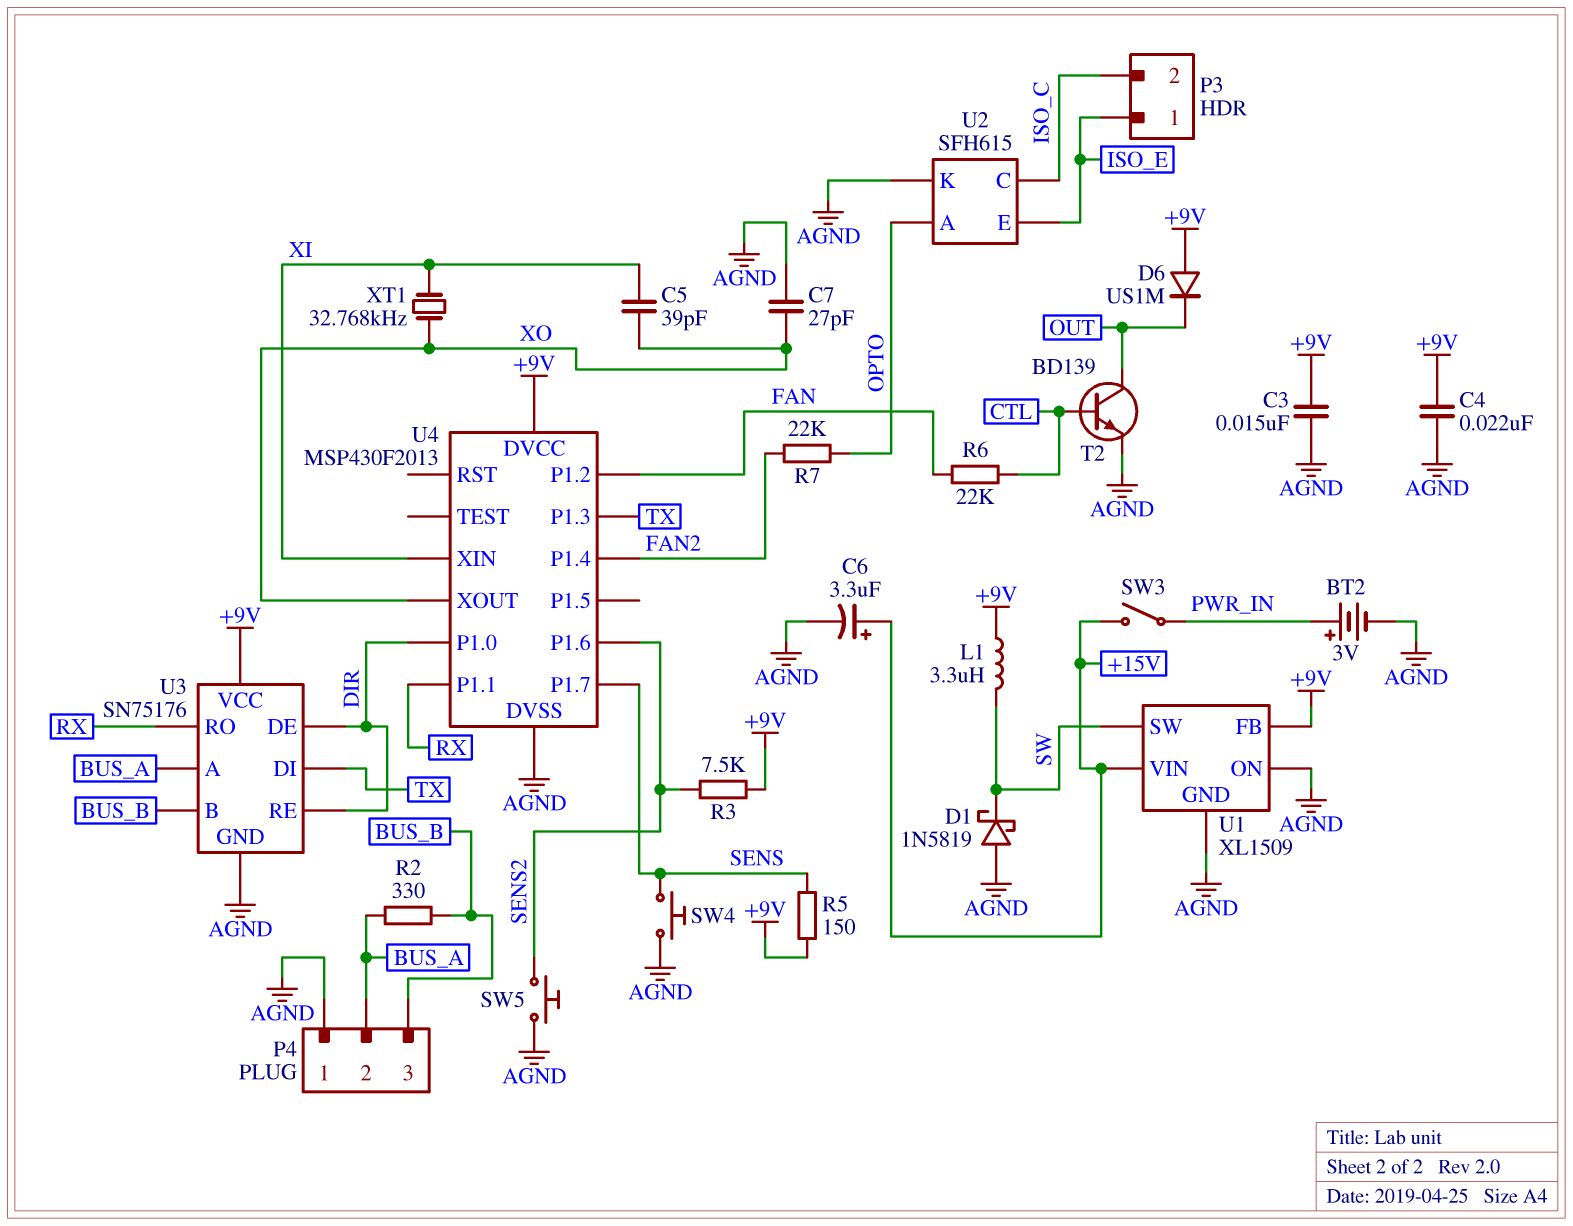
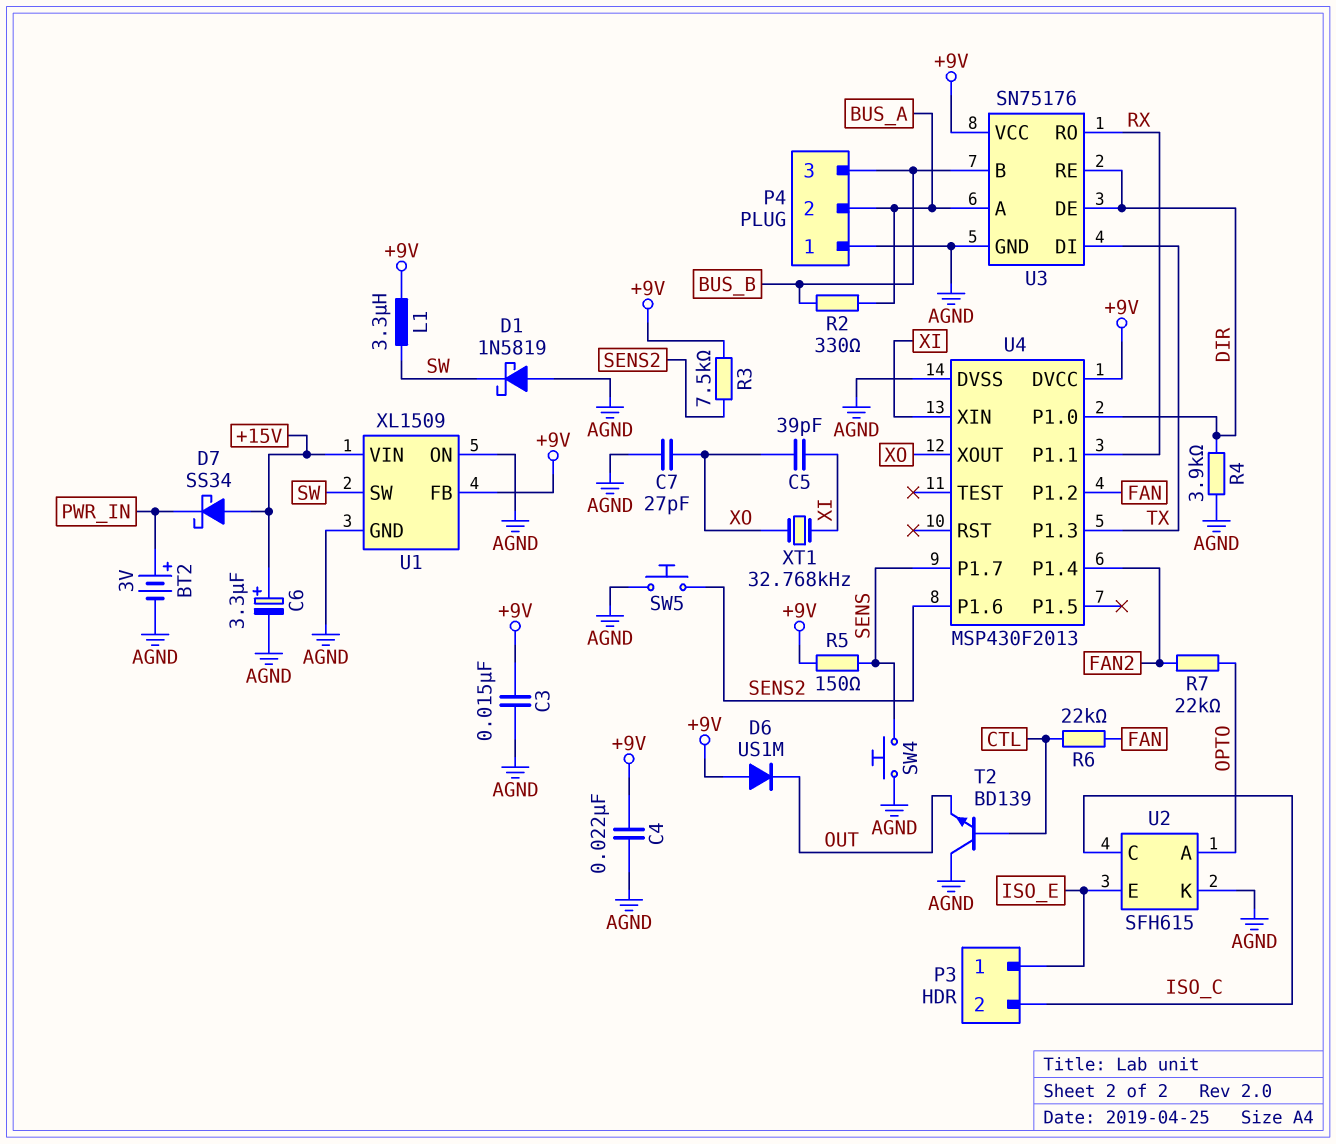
D7: none -> schottky SS34 (A +15V, K PWR_IN)
R4: none -> 3.9k (AGND, DIR)
SW3: switch (+15V, PWR_IN) -> none
T2: NPN BD139 (B CTL, C OUT, E AGND) -> NPN BD139 (B CTL, C AGND, E OUT)

